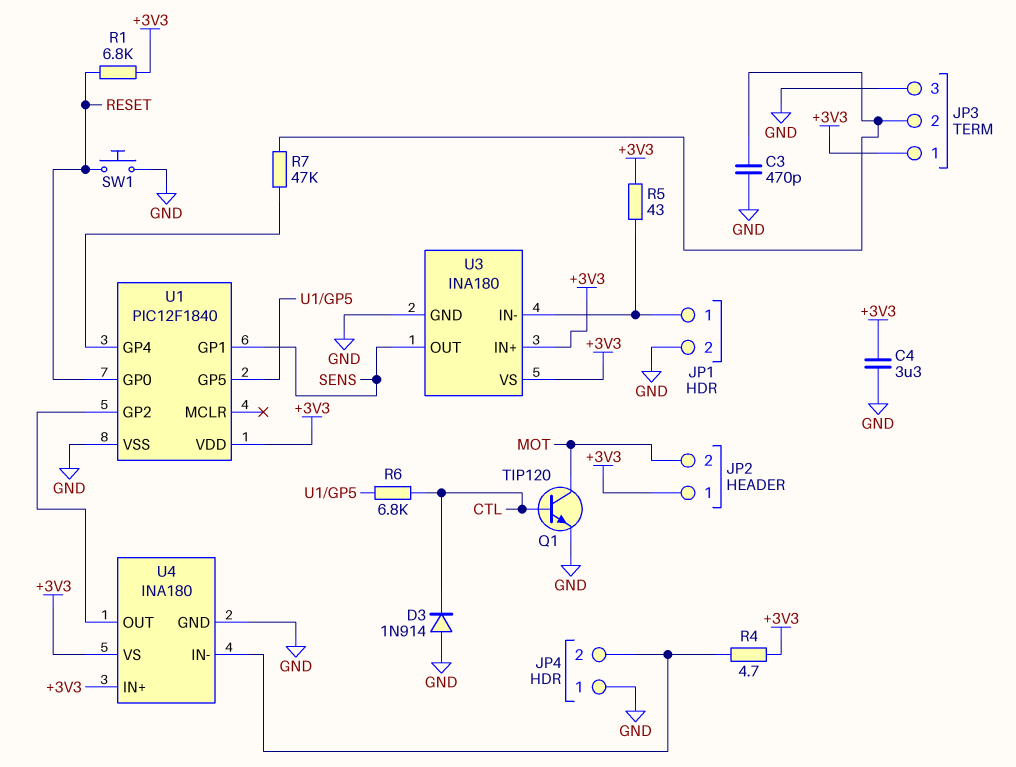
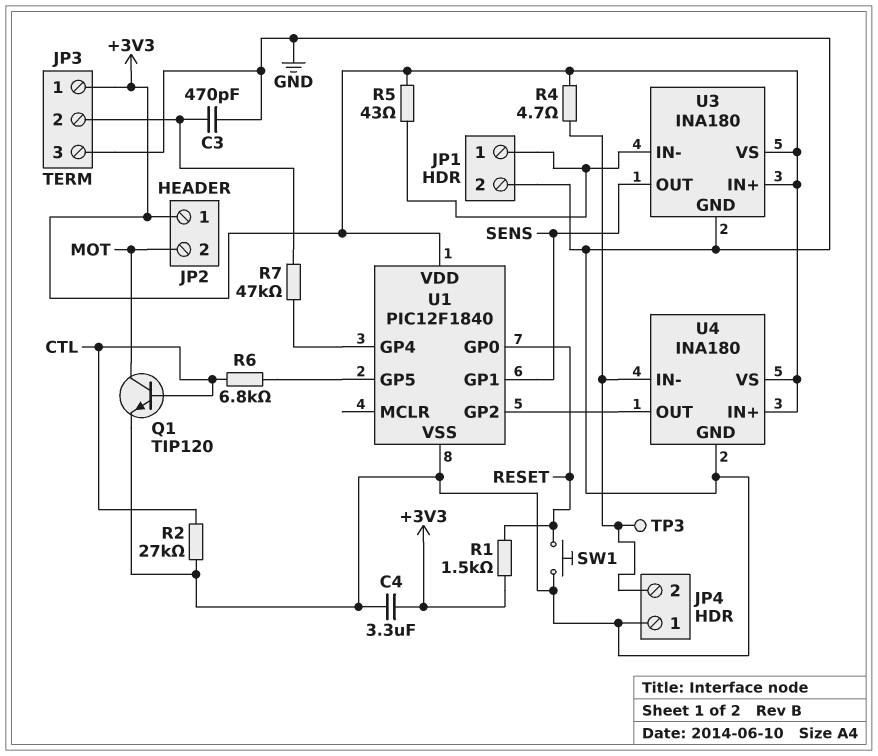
D3: diode 1N914 (A GND, K CTL) -> none
R1: 6.8k (+3V3, RESET) -> 1.5k (+3V3, RESET)
R2: none -> 27k (CTL, GND)
TP3: none -> test point (JP4/2)

